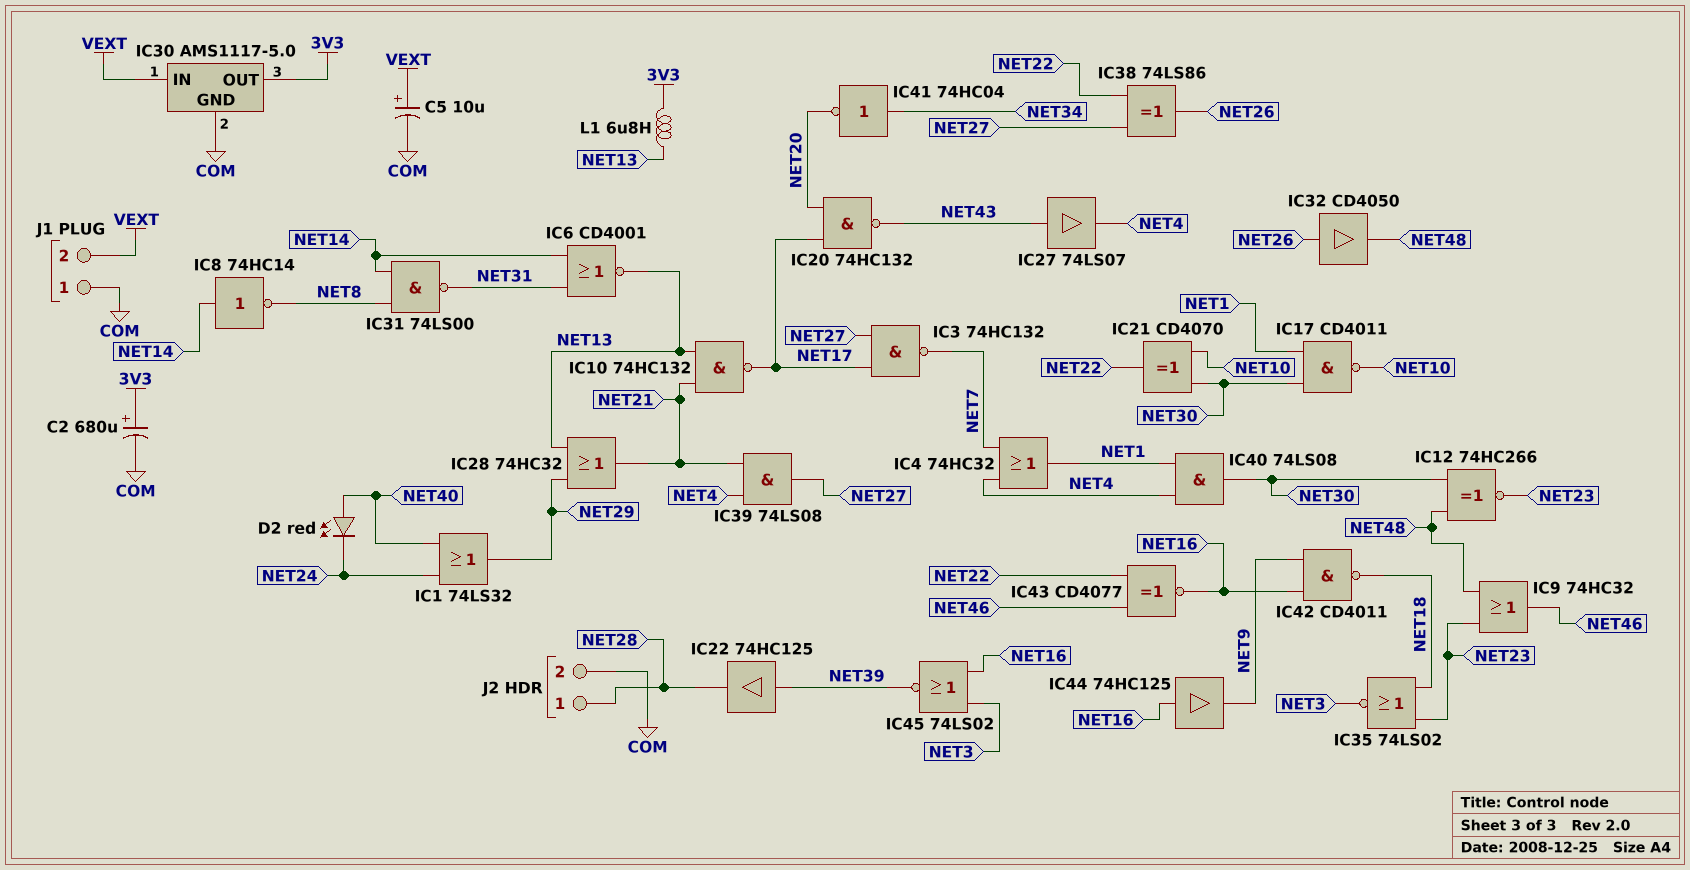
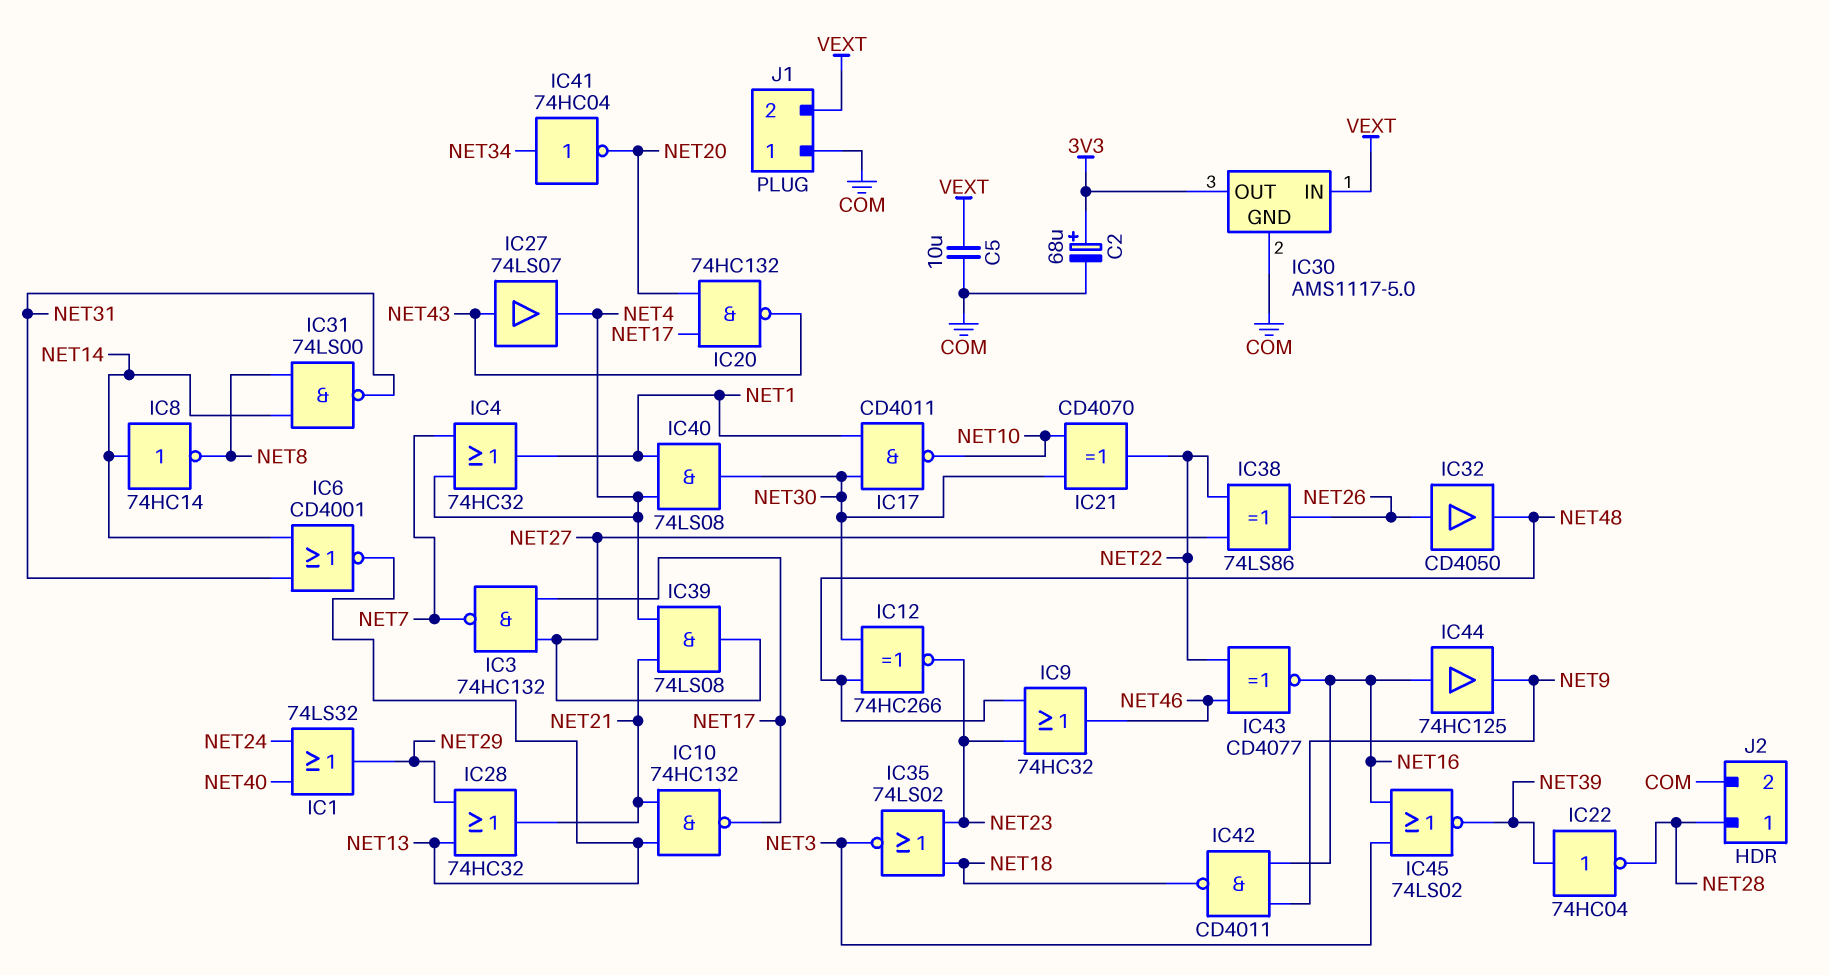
C2: 680uF (plus 3V3, minus COM) -> 68uF (plus 3V3, minus COM)
C5: 10uF (plus VEXT, minus COM) -> 10uF (COM, VEXT)
D2: LED red (A NET40, K NET24) -> none
IC22: buffer 74HC125 (in NET39, out NET28) -> NOT 74HC04 (in NET39, out NET28)
L1: 6.8uH (3V3, NET13) -> none

